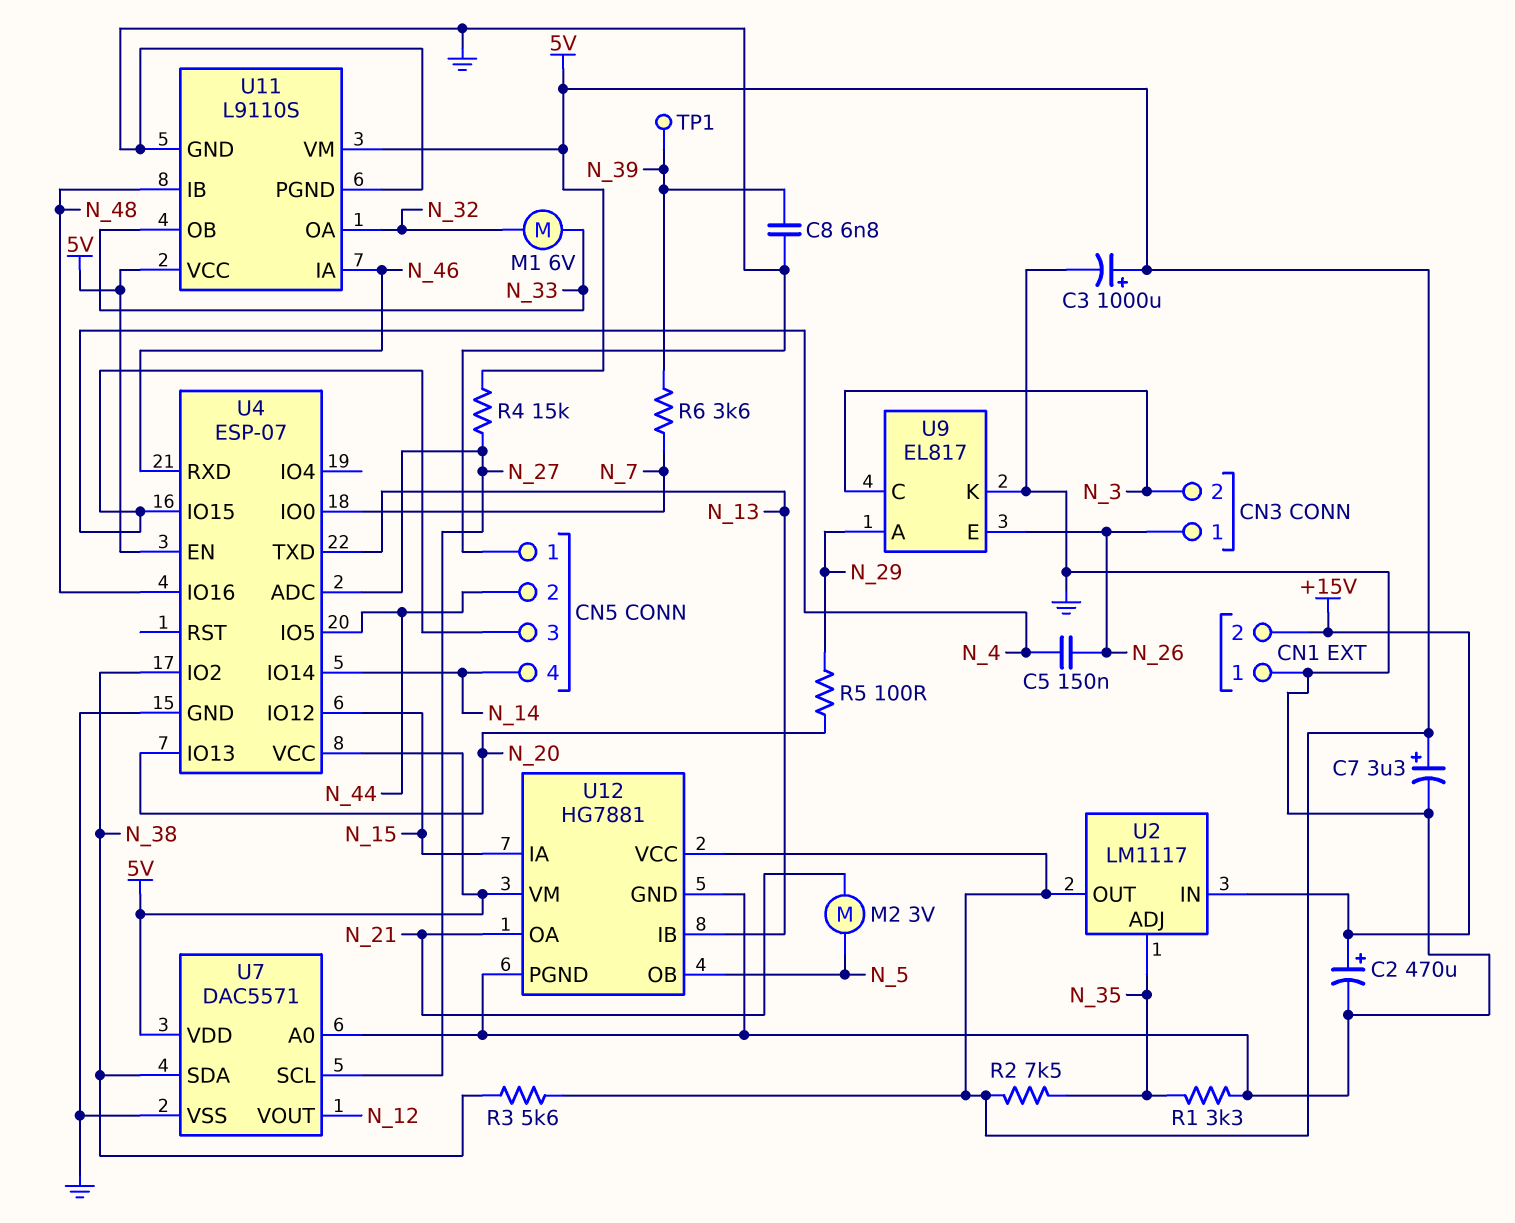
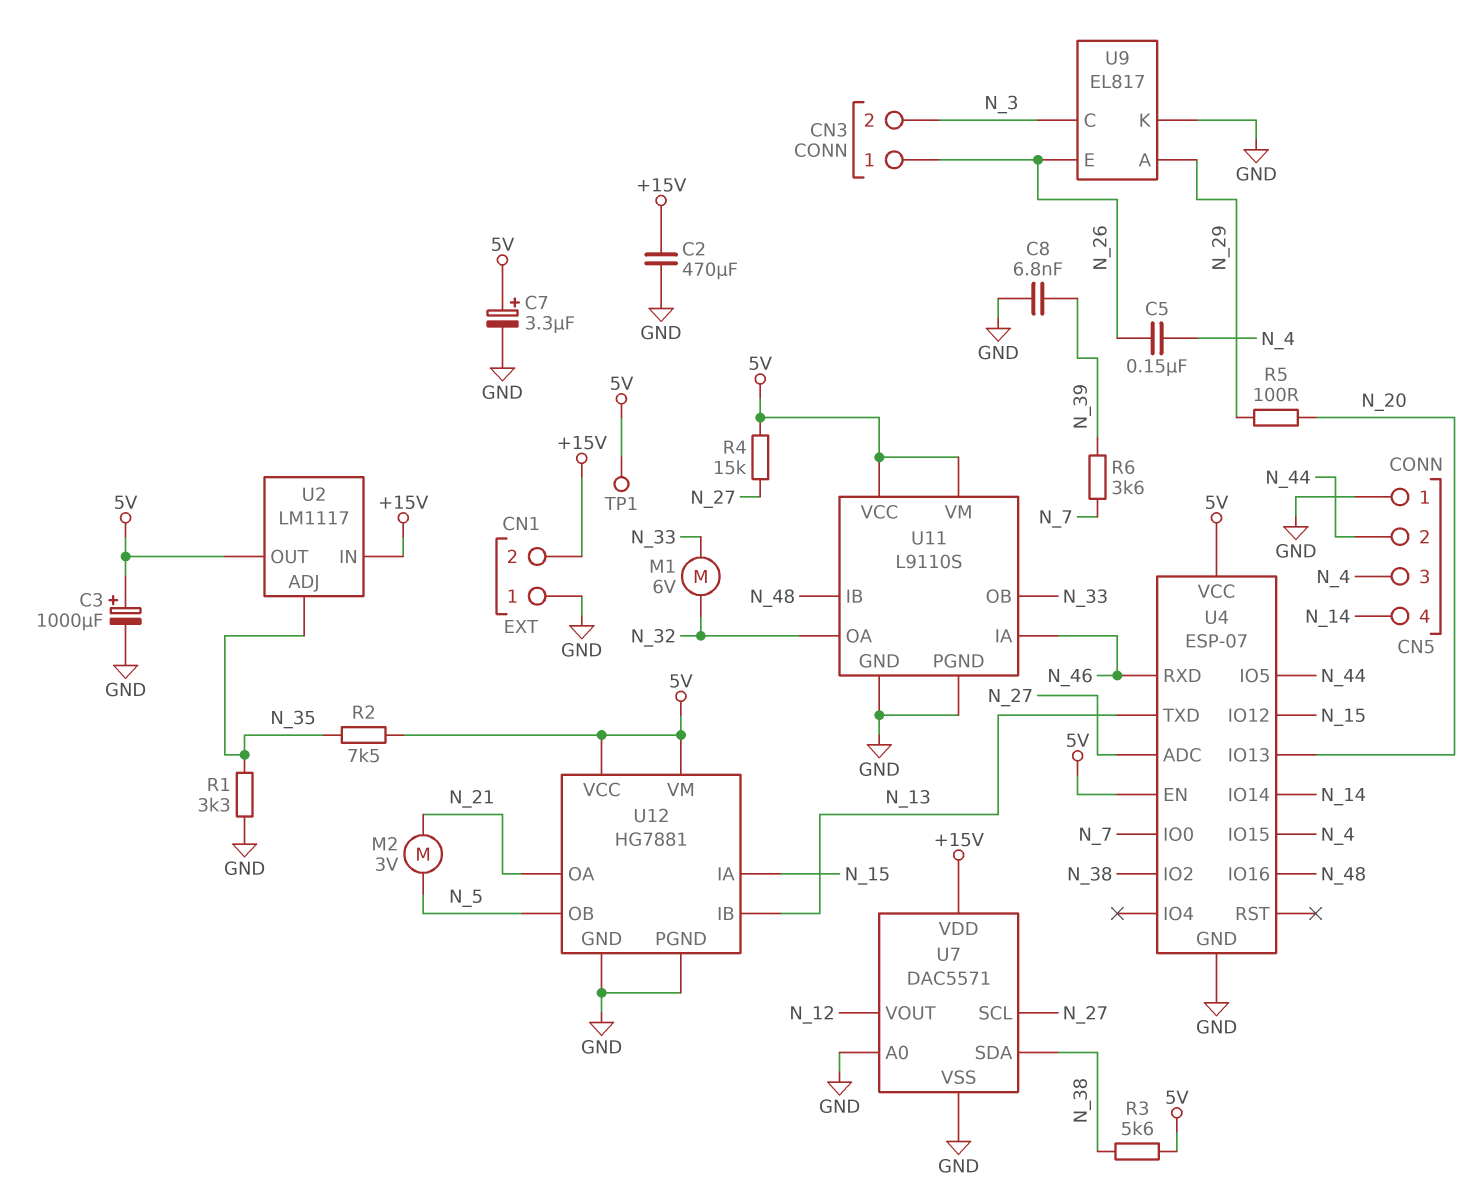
C2: 470uF (plus +15V, minus GND) -> 470uF (+15V, GND)
TP1: test point (N_39) -> test point (5V)
U7 pin VDD: 5V -> +15V

